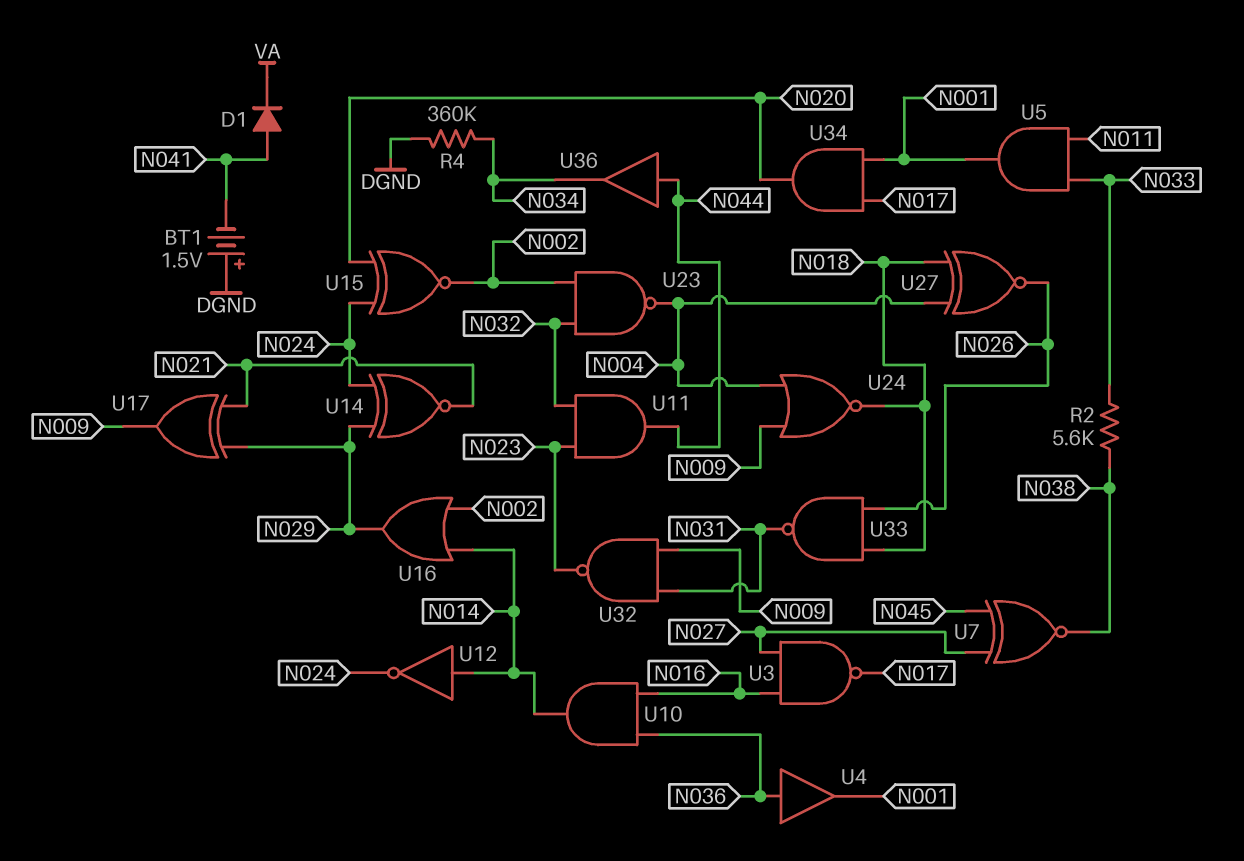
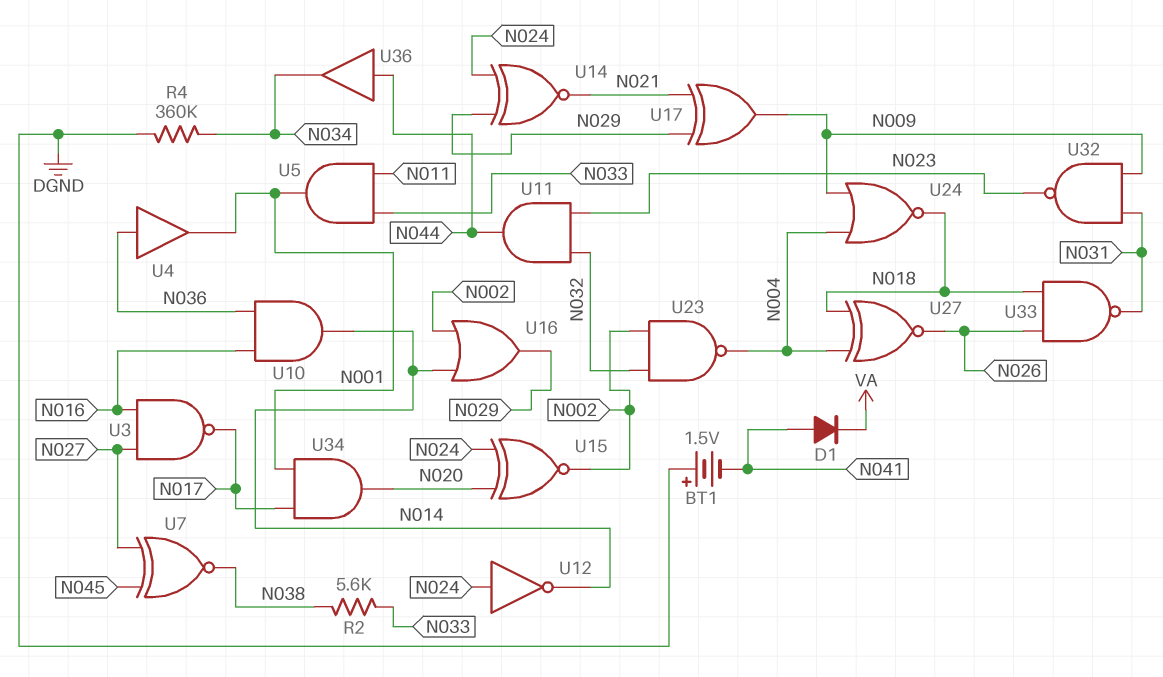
U12: NOT (in N014, out N024) -> NOT (in N024, out N014)

